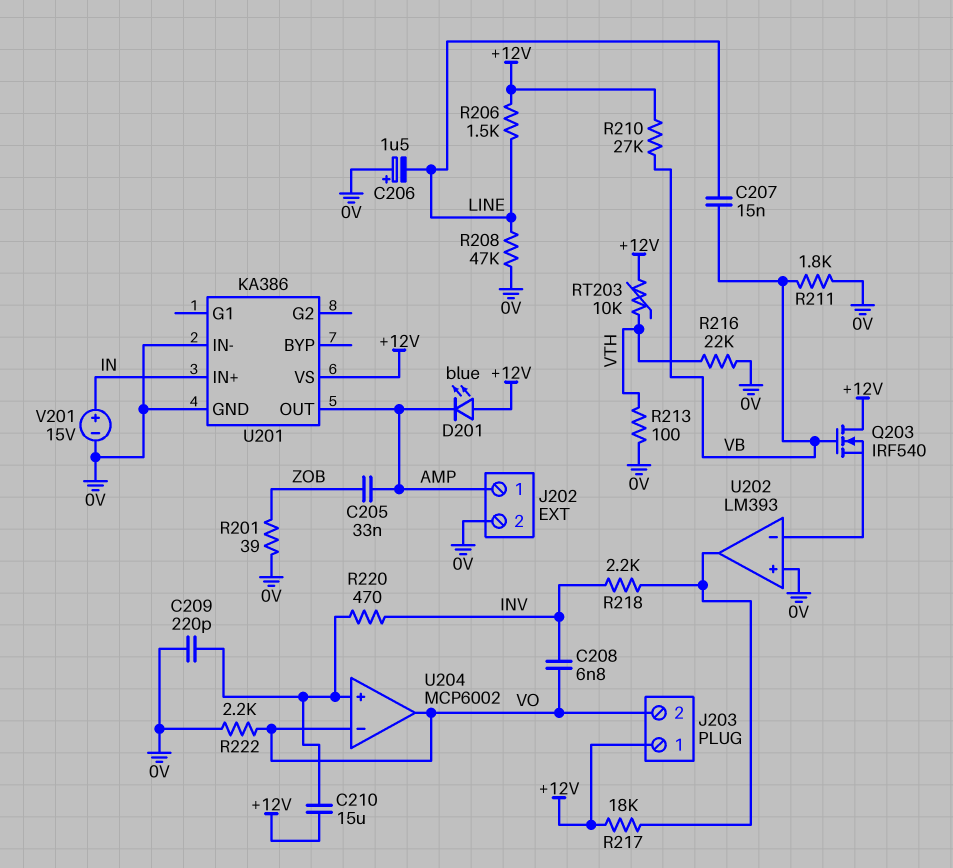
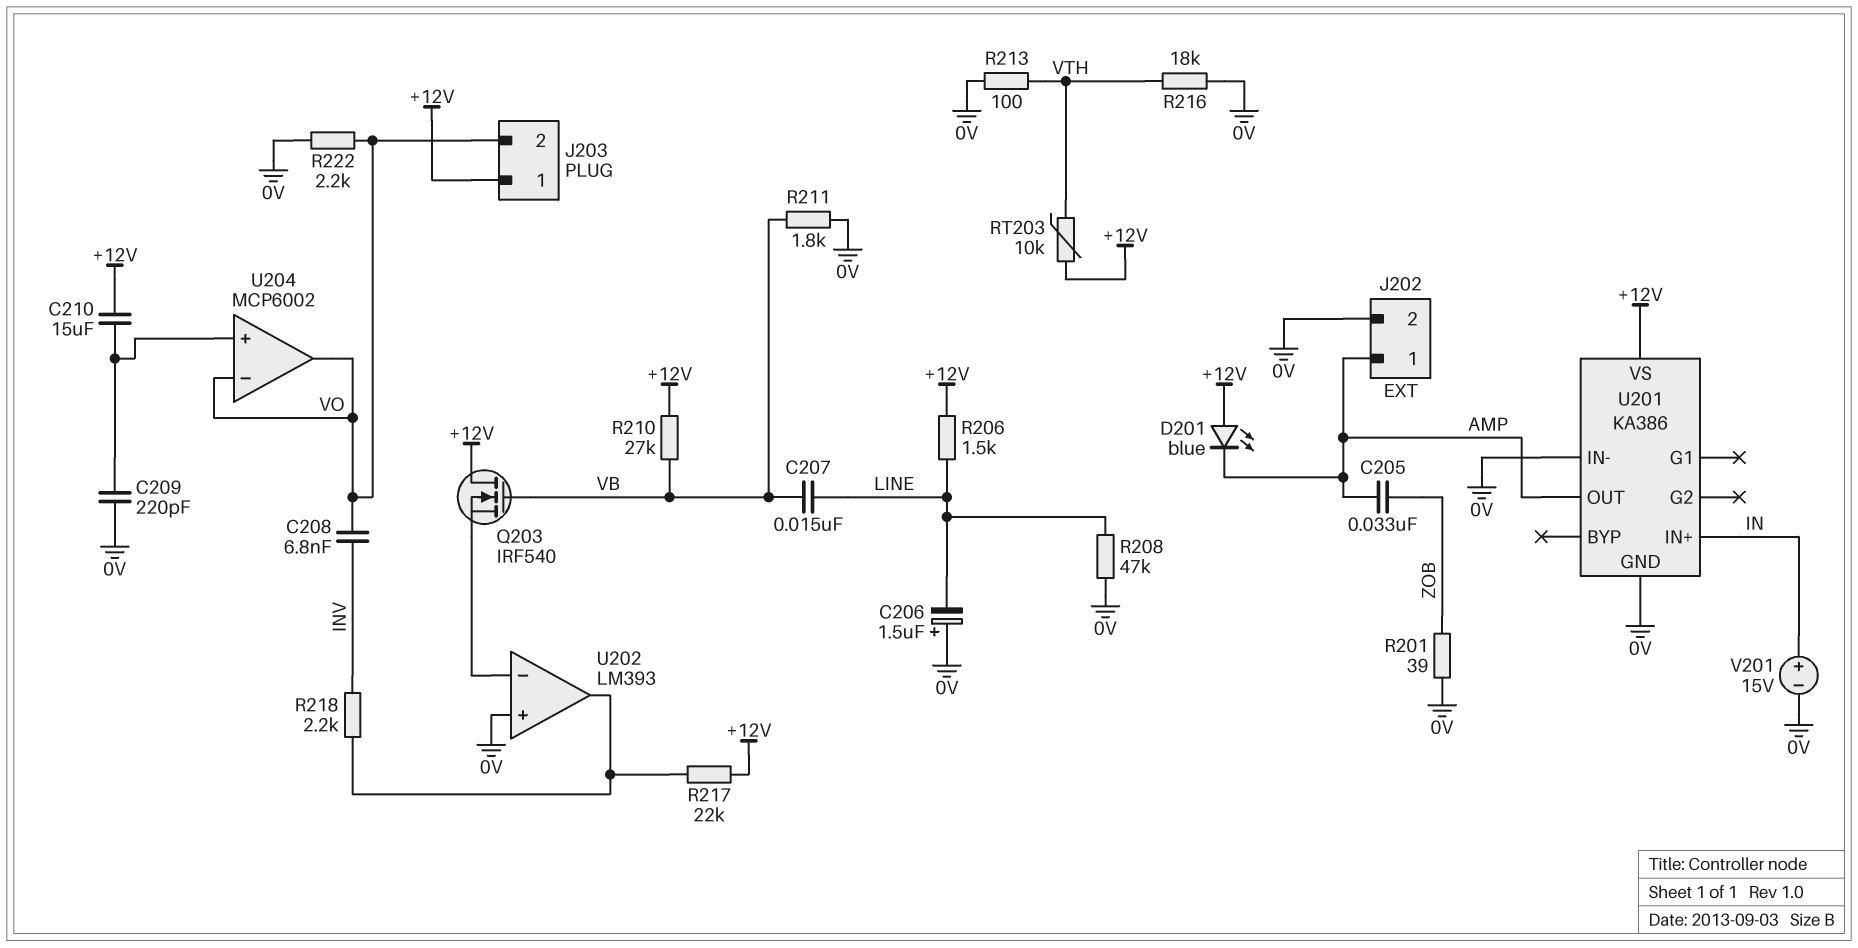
R216: 22k (0V, VTH) -> 18k (0V, VTH)
R217: 18k (+12V, U202/out) -> 22k (+12V, U202/out)
R220: 470 (INV, U204/in+) -> none

